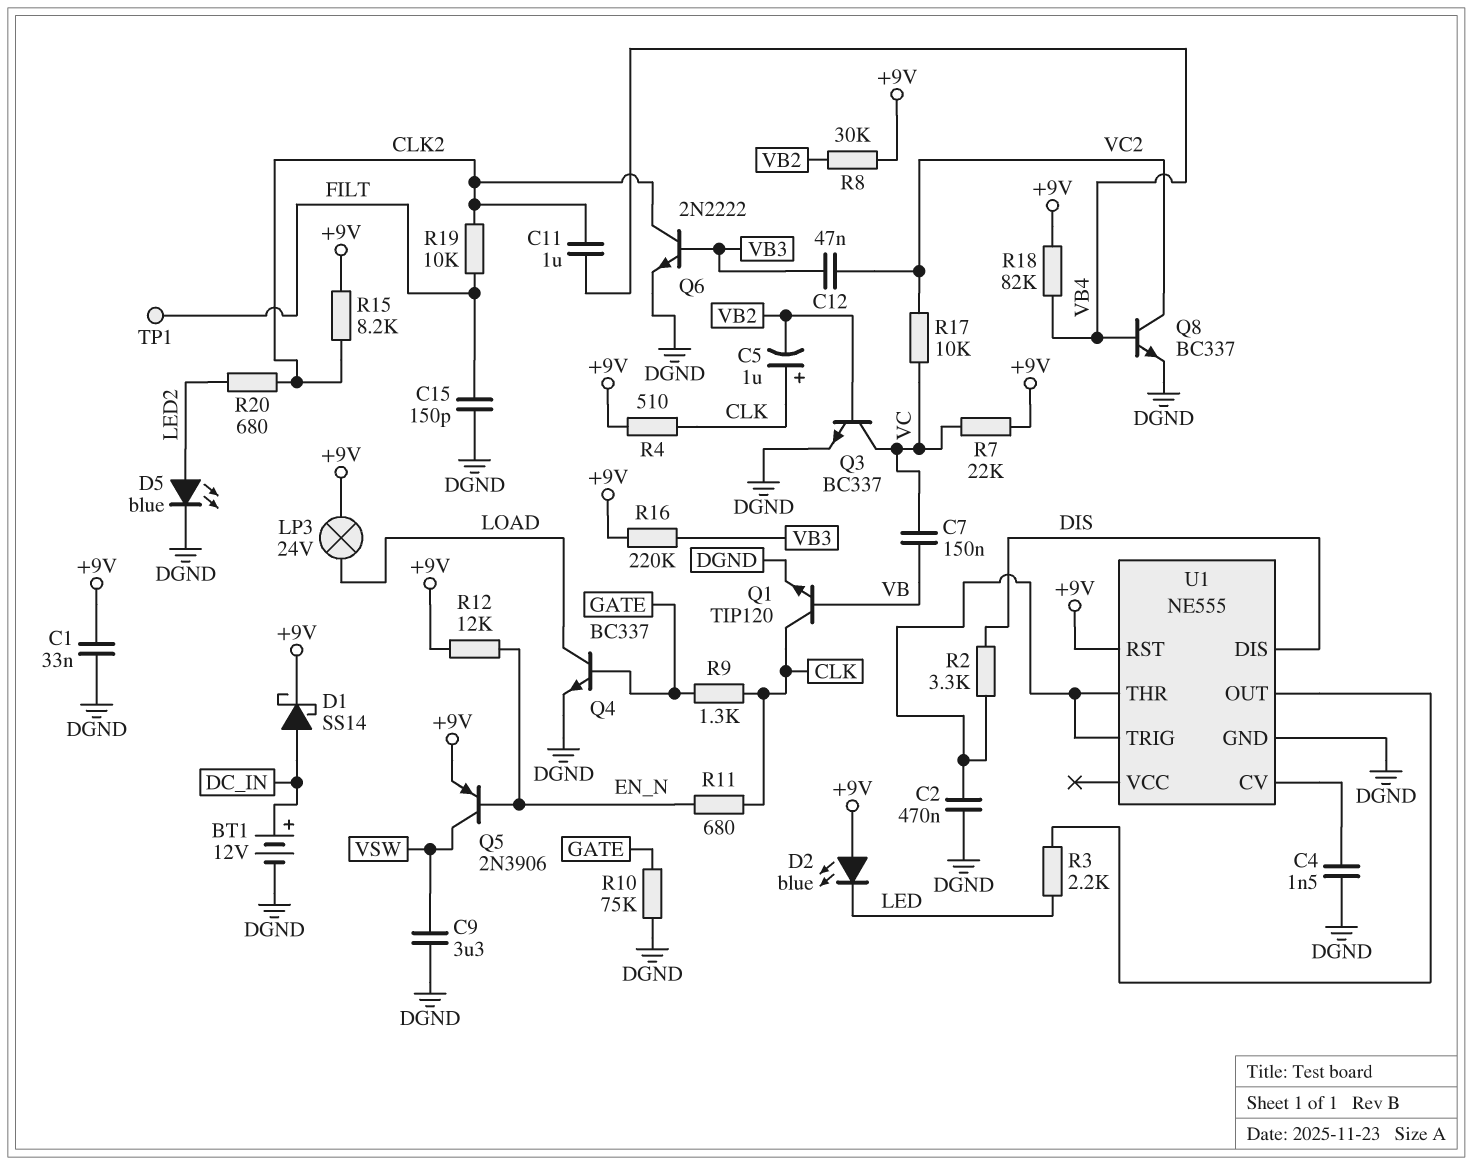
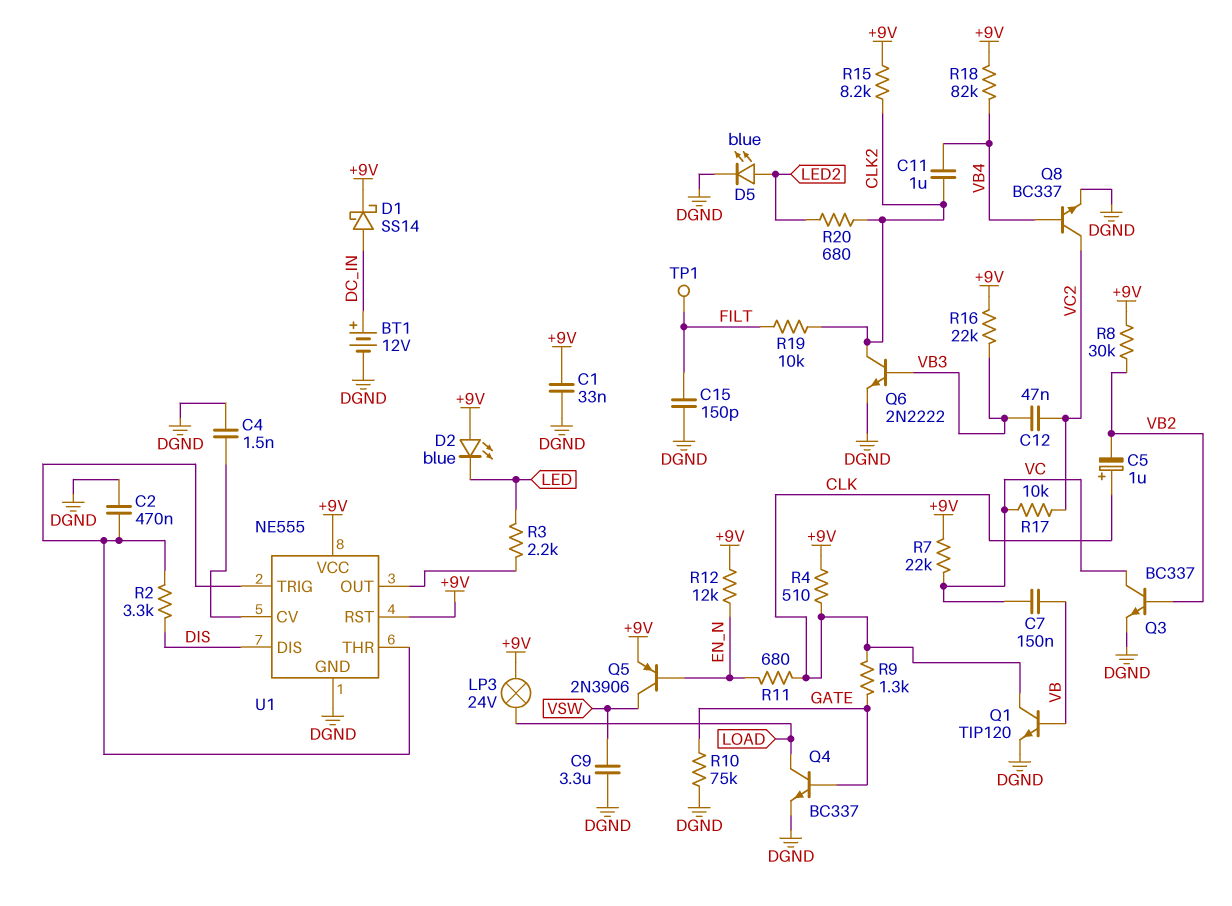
R16: 220k (+9V, VB3) -> 22k (+9V, VB3)
U1 pin VCC: none -> +9V

